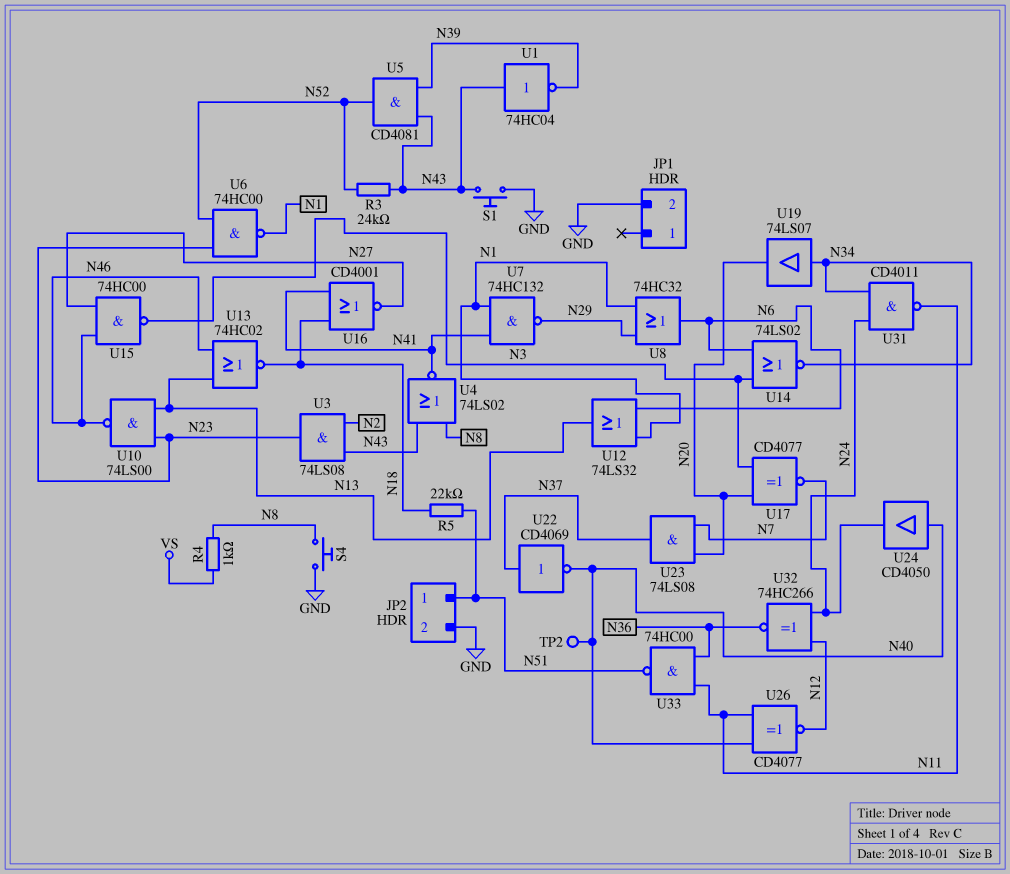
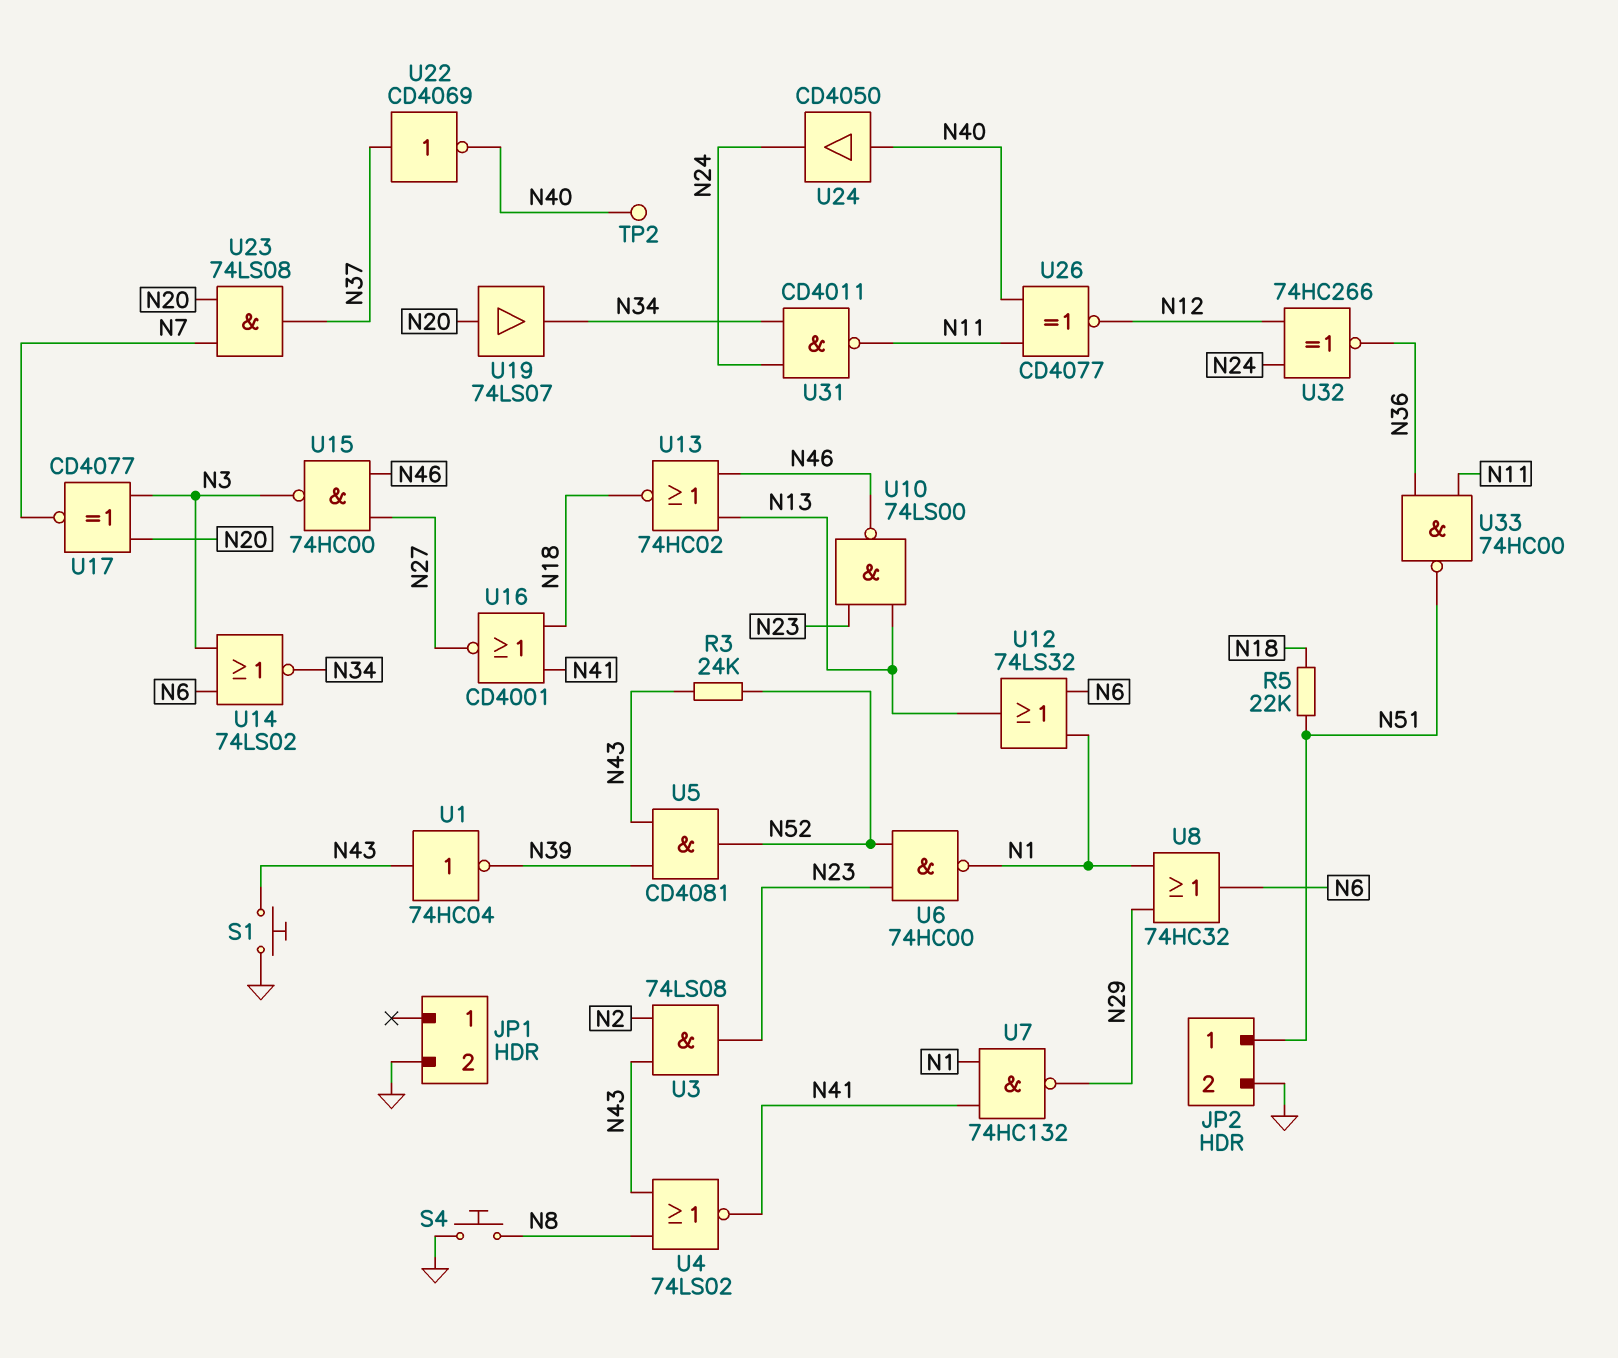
R4: 1k (N8, VS) -> none
U19: buffer 74LS07 (in N34, out N20) -> buffer 74LS07 (in N20, out N34)

